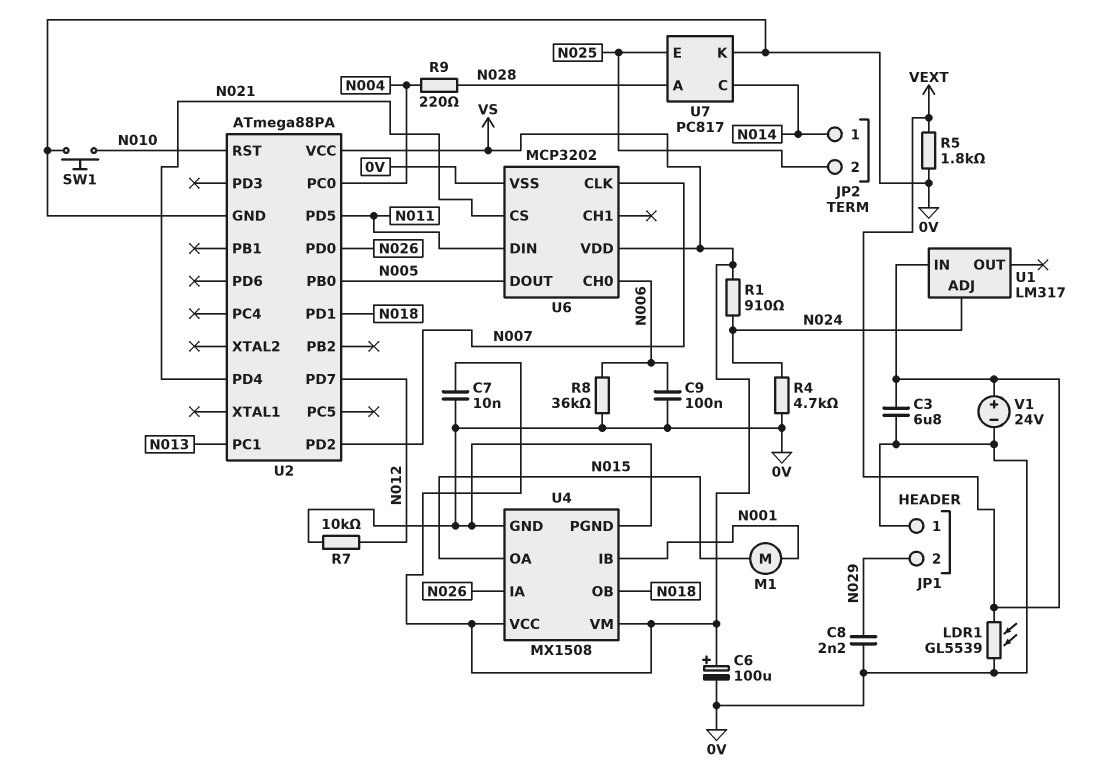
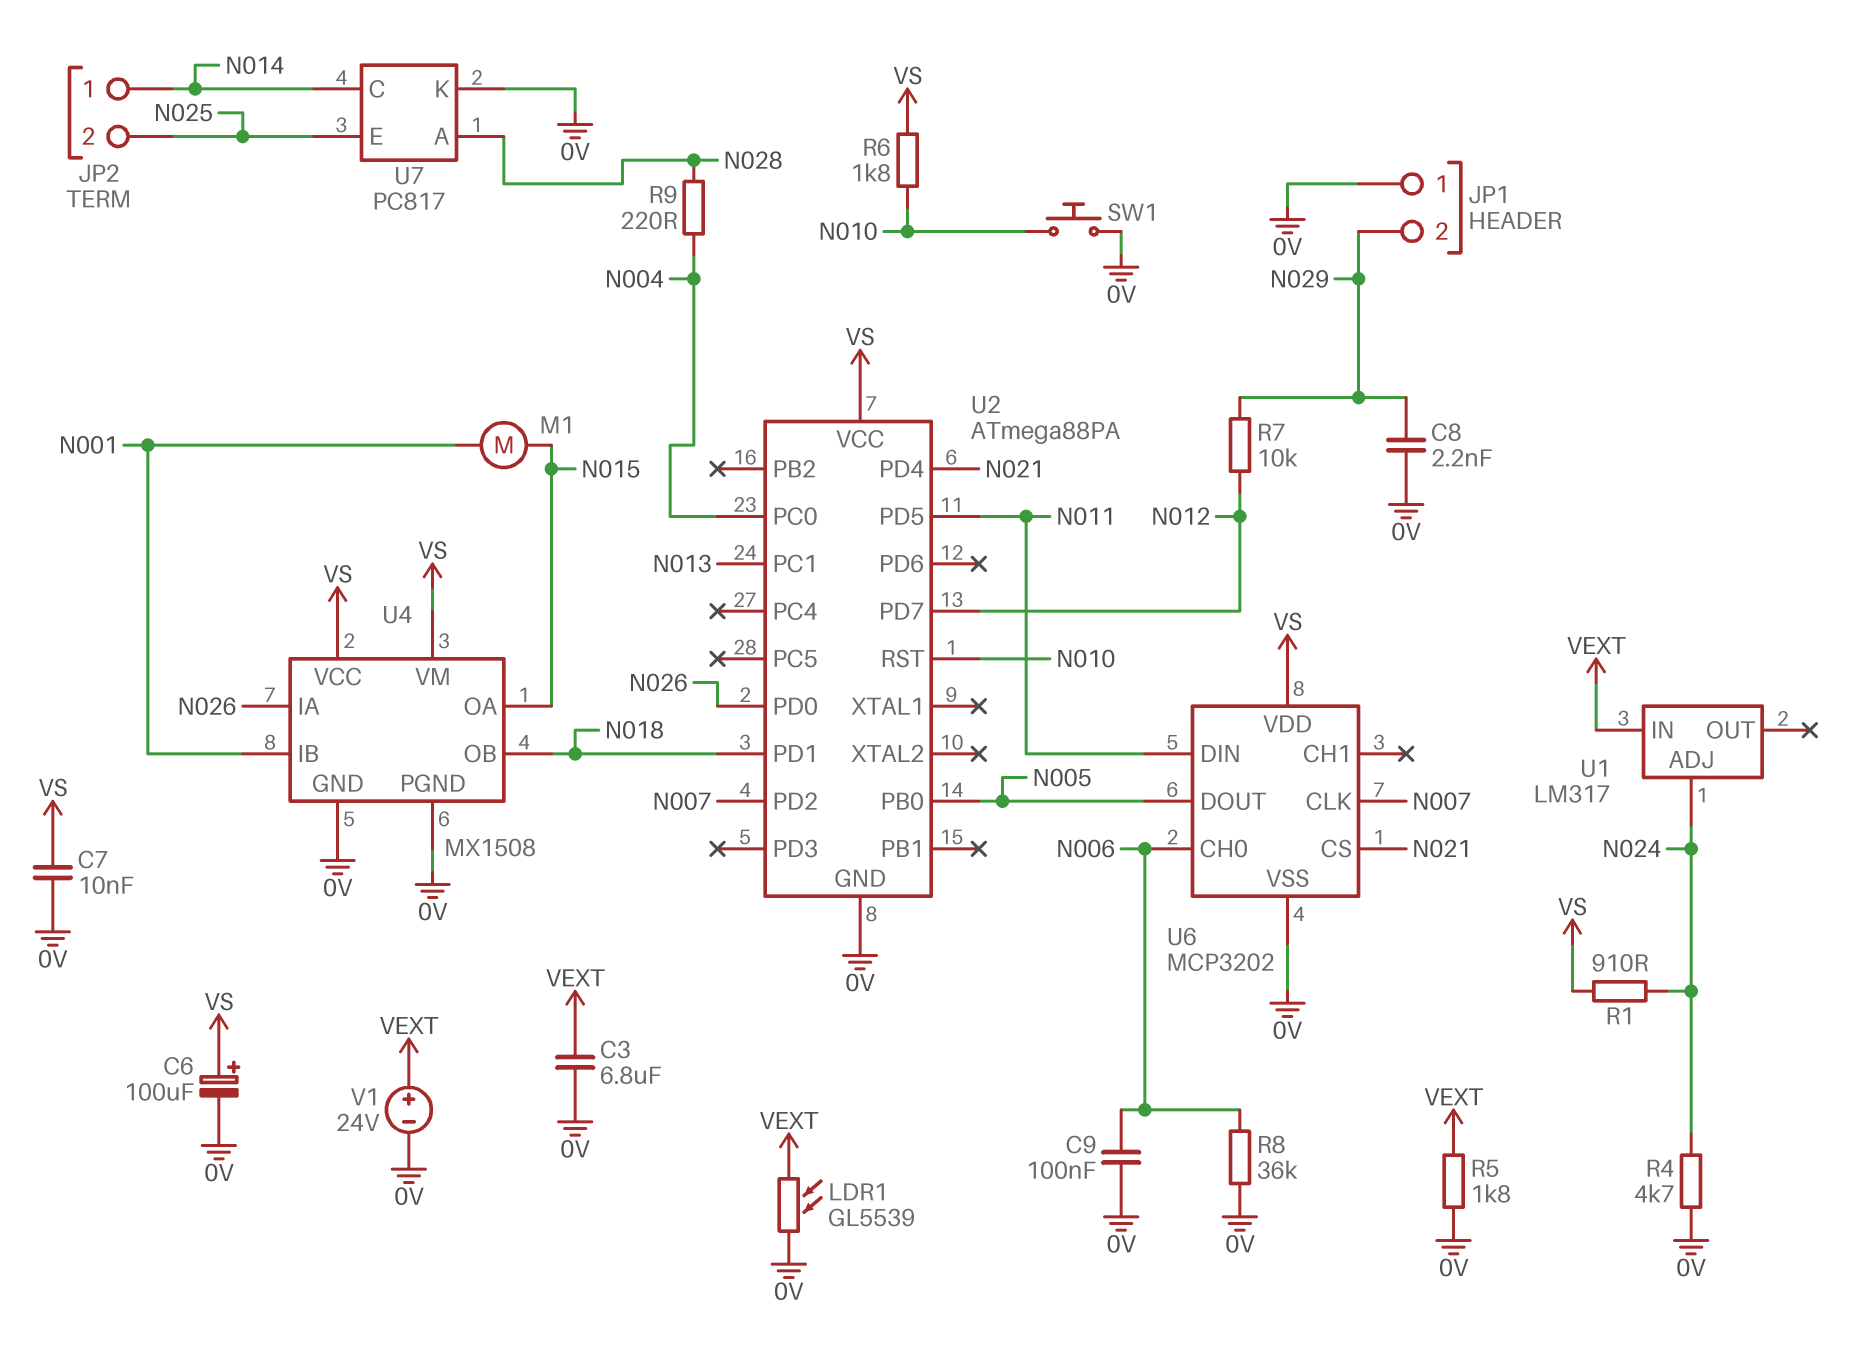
R6: none -> 1.8k (N010, VS)
R7: 10k (0V, N012) -> 10k (N012, N029)

